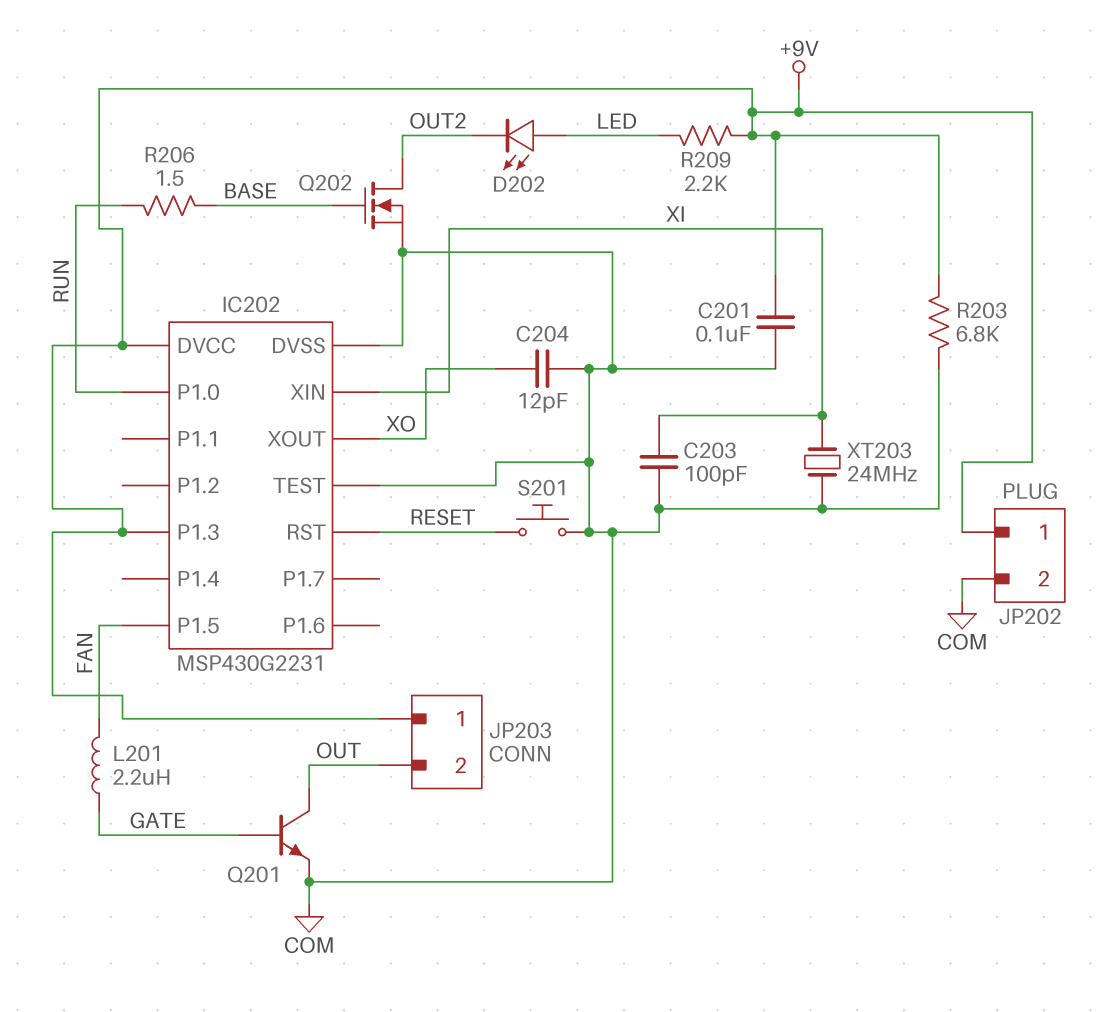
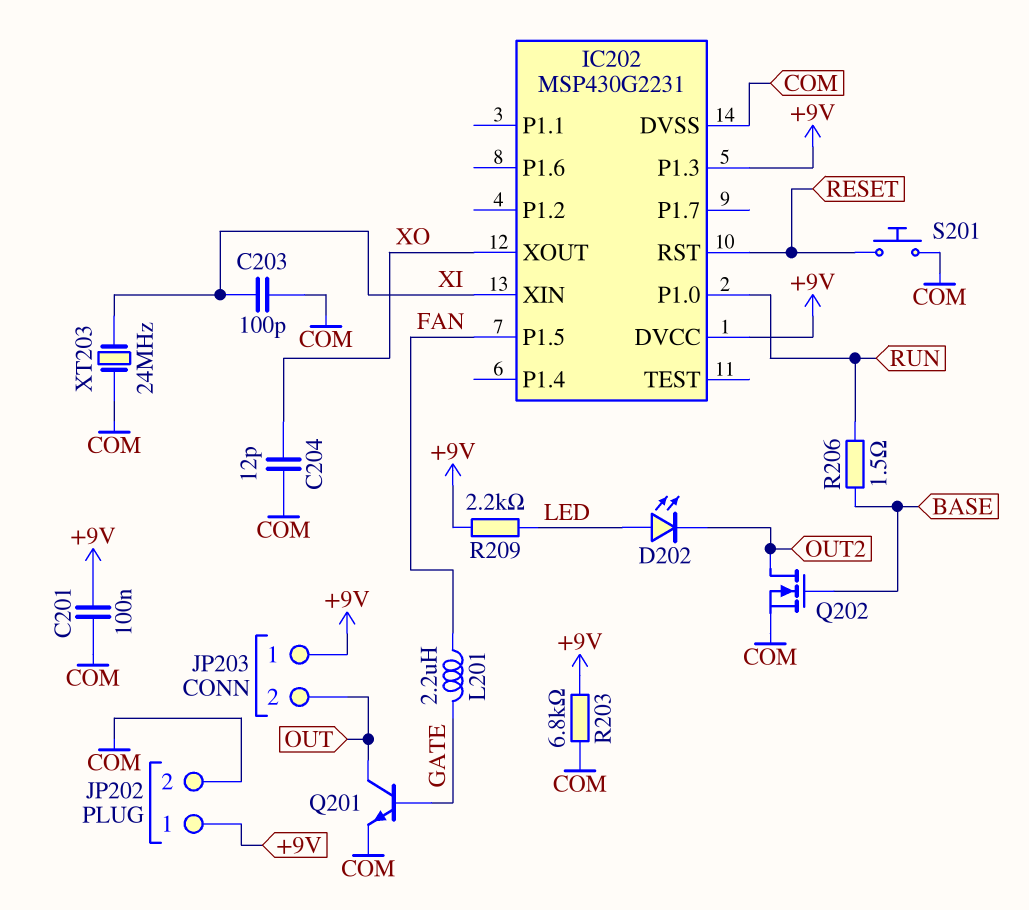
IC202 pin TEST: COM -> none

